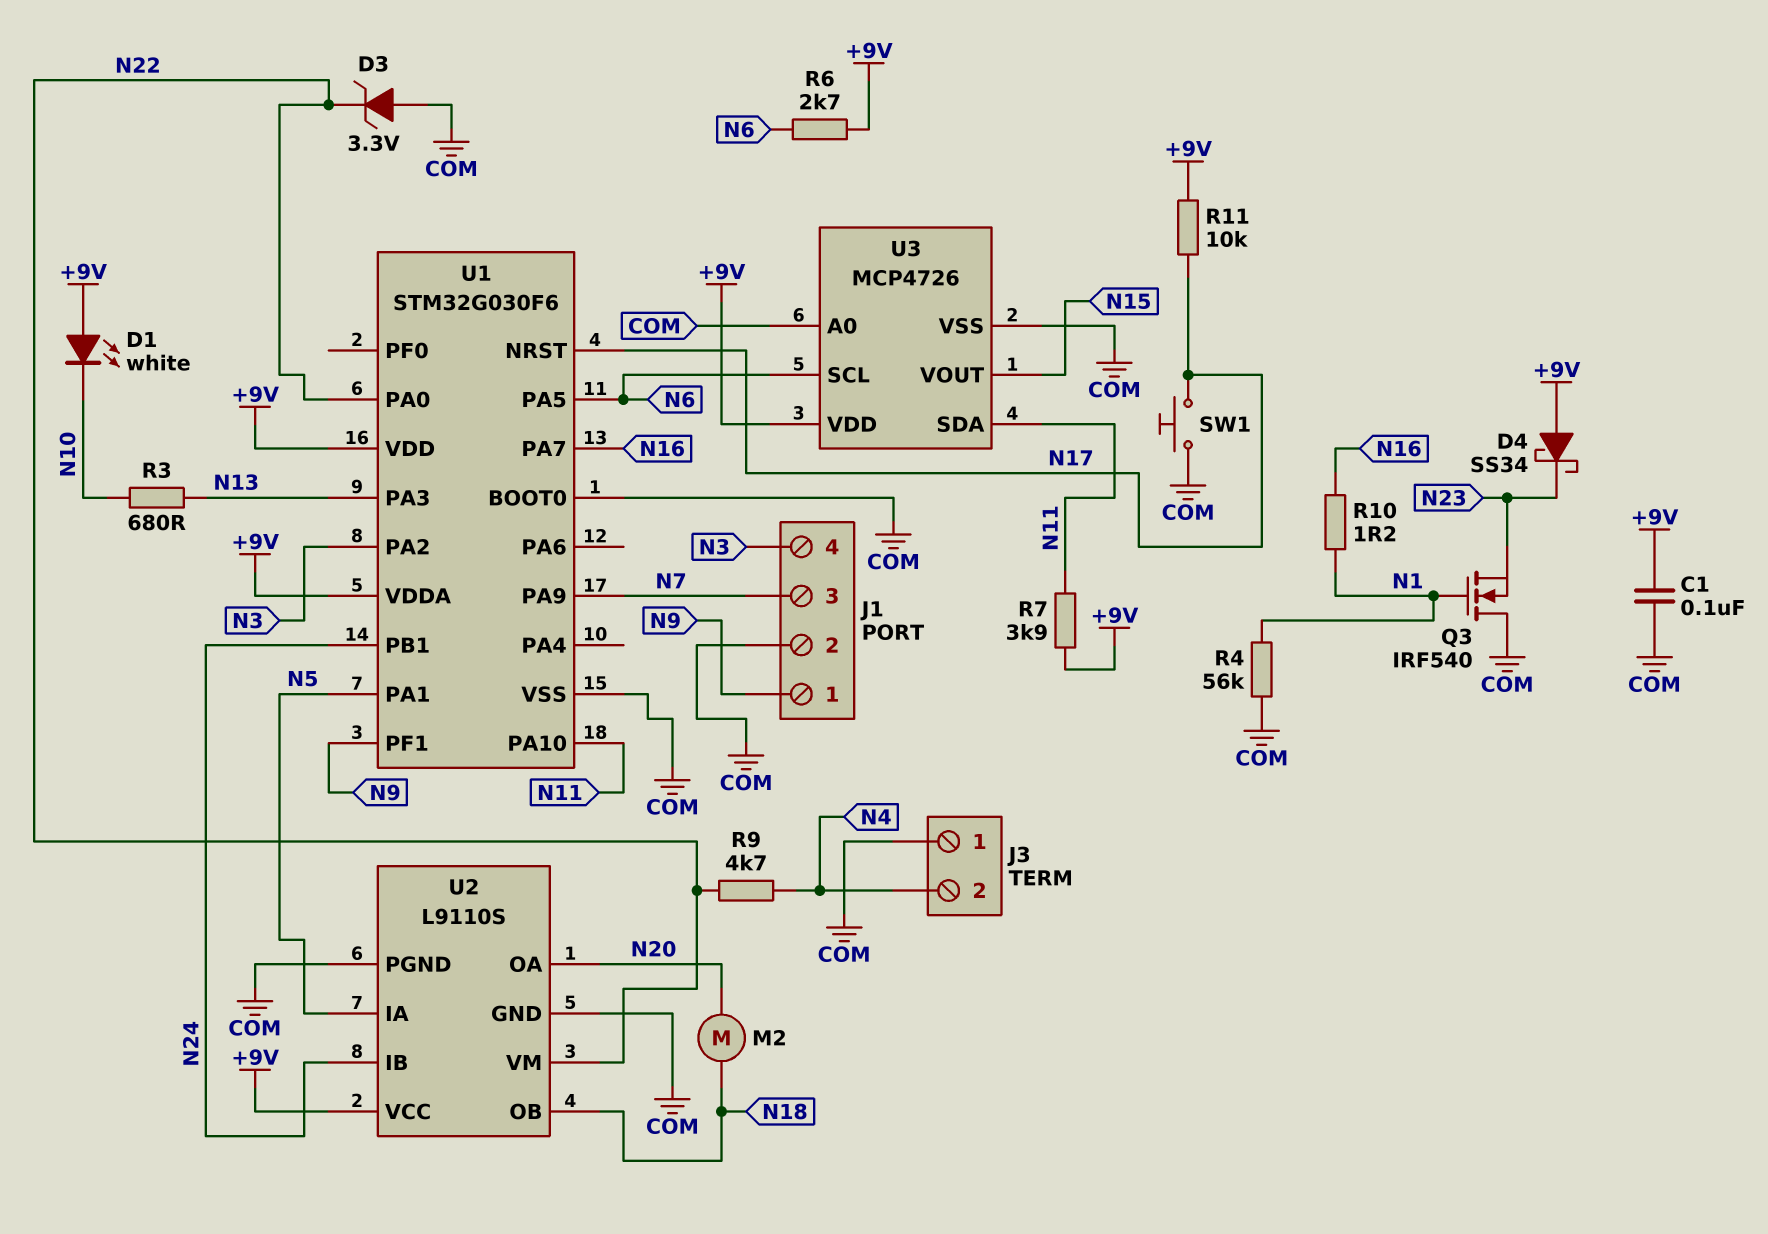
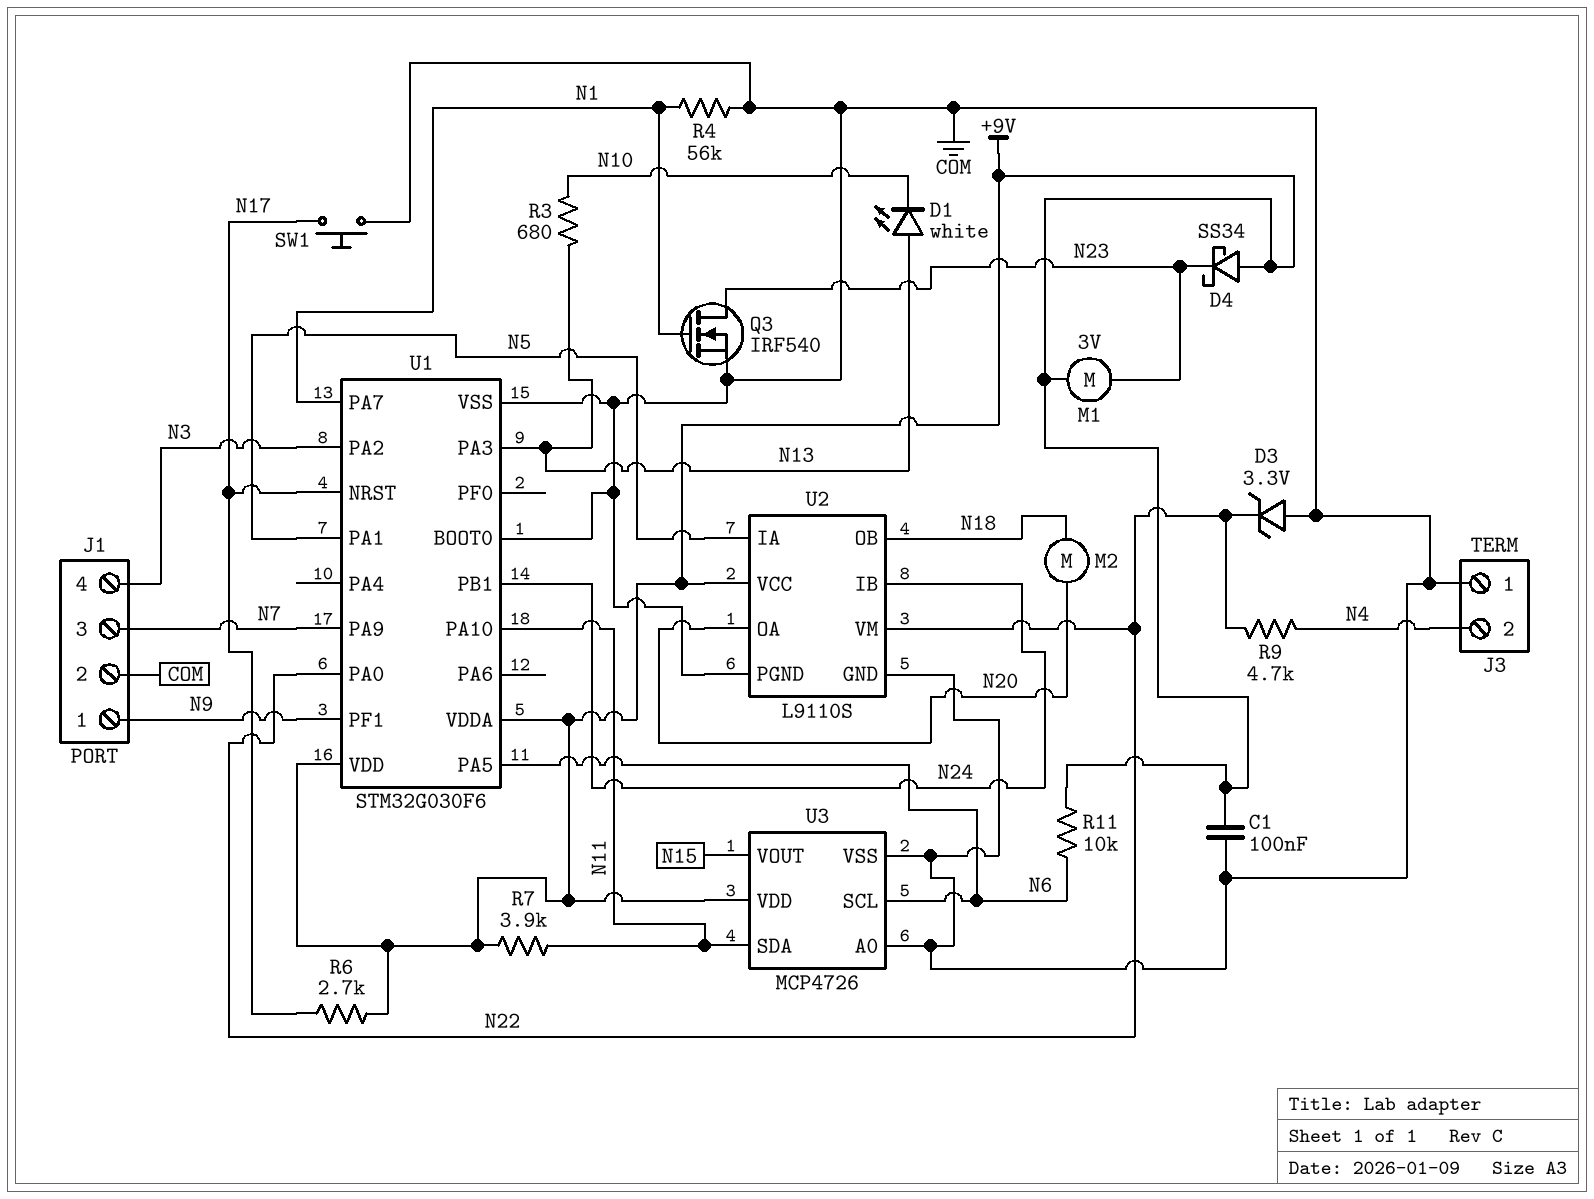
D1: LED white (A +9V, K N10) -> LED white (A N13, K N10)
M1: none -> motor 3V (+9V, N23)
Q3: NMOS IRF540 (G N1, D COM, S N23) -> NMOS IRF540 (G N1, D N23, S COM)
R6: 2.7k (+9V, N6) -> 2.7k (+9V, N17)
R10: 1.2 (N1, N16) -> none
R11: 10k (+9V, N17) -> 10k (+9V, N6)
U1 pin PA7: N16 -> N1

